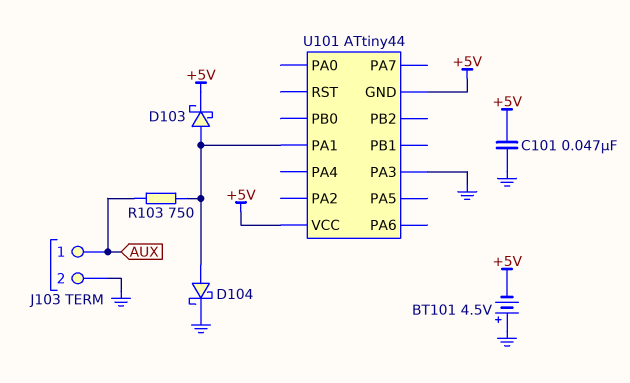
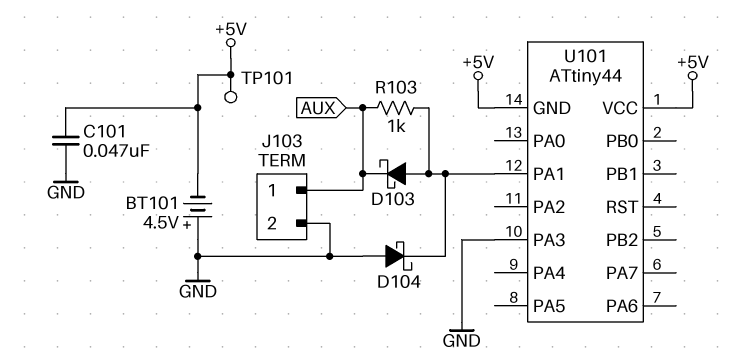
D103: schottky (A U101/PA1, K +5V) -> schottky (A U101/PA1, K AUX)
D104: schottky (A U101/PA1, K GND) -> schottky (A GND, K U101/PA1)
R103: 750 (AUX, U101/PA1) -> 1k (AUX, U101/PA1)
TP101: none -> test point (+5V)

